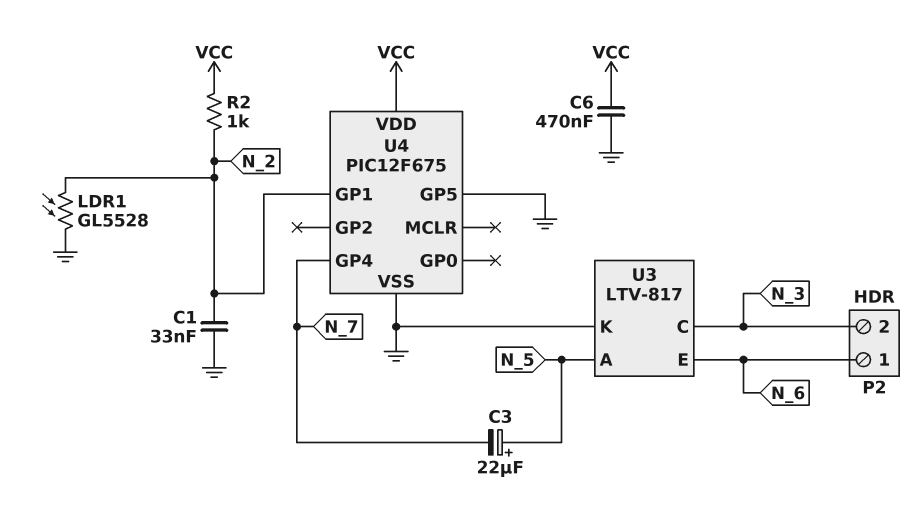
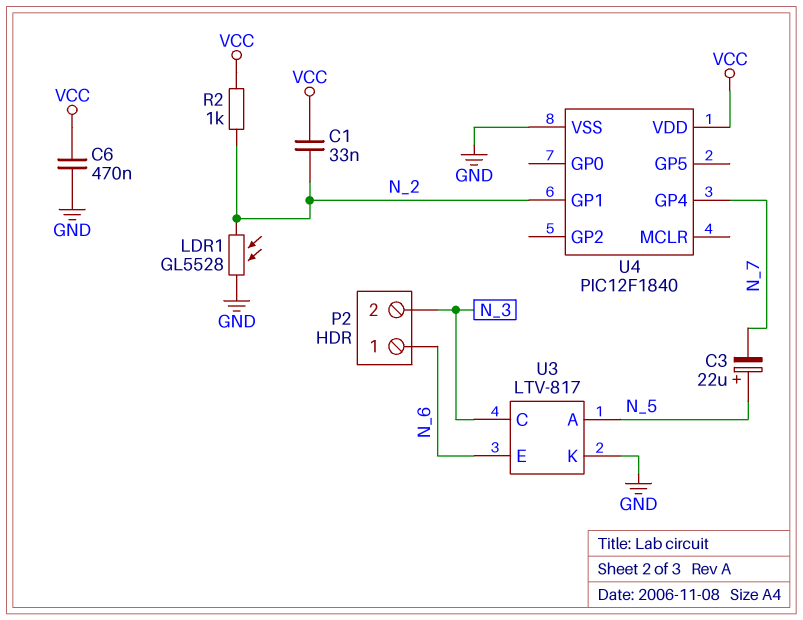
C1: 33nF (GND, N_2) -> 33nF (N_2, VCC)
U4: PIC12F675 -> PIC12F1840
U4 pin GP5: GND -> none

